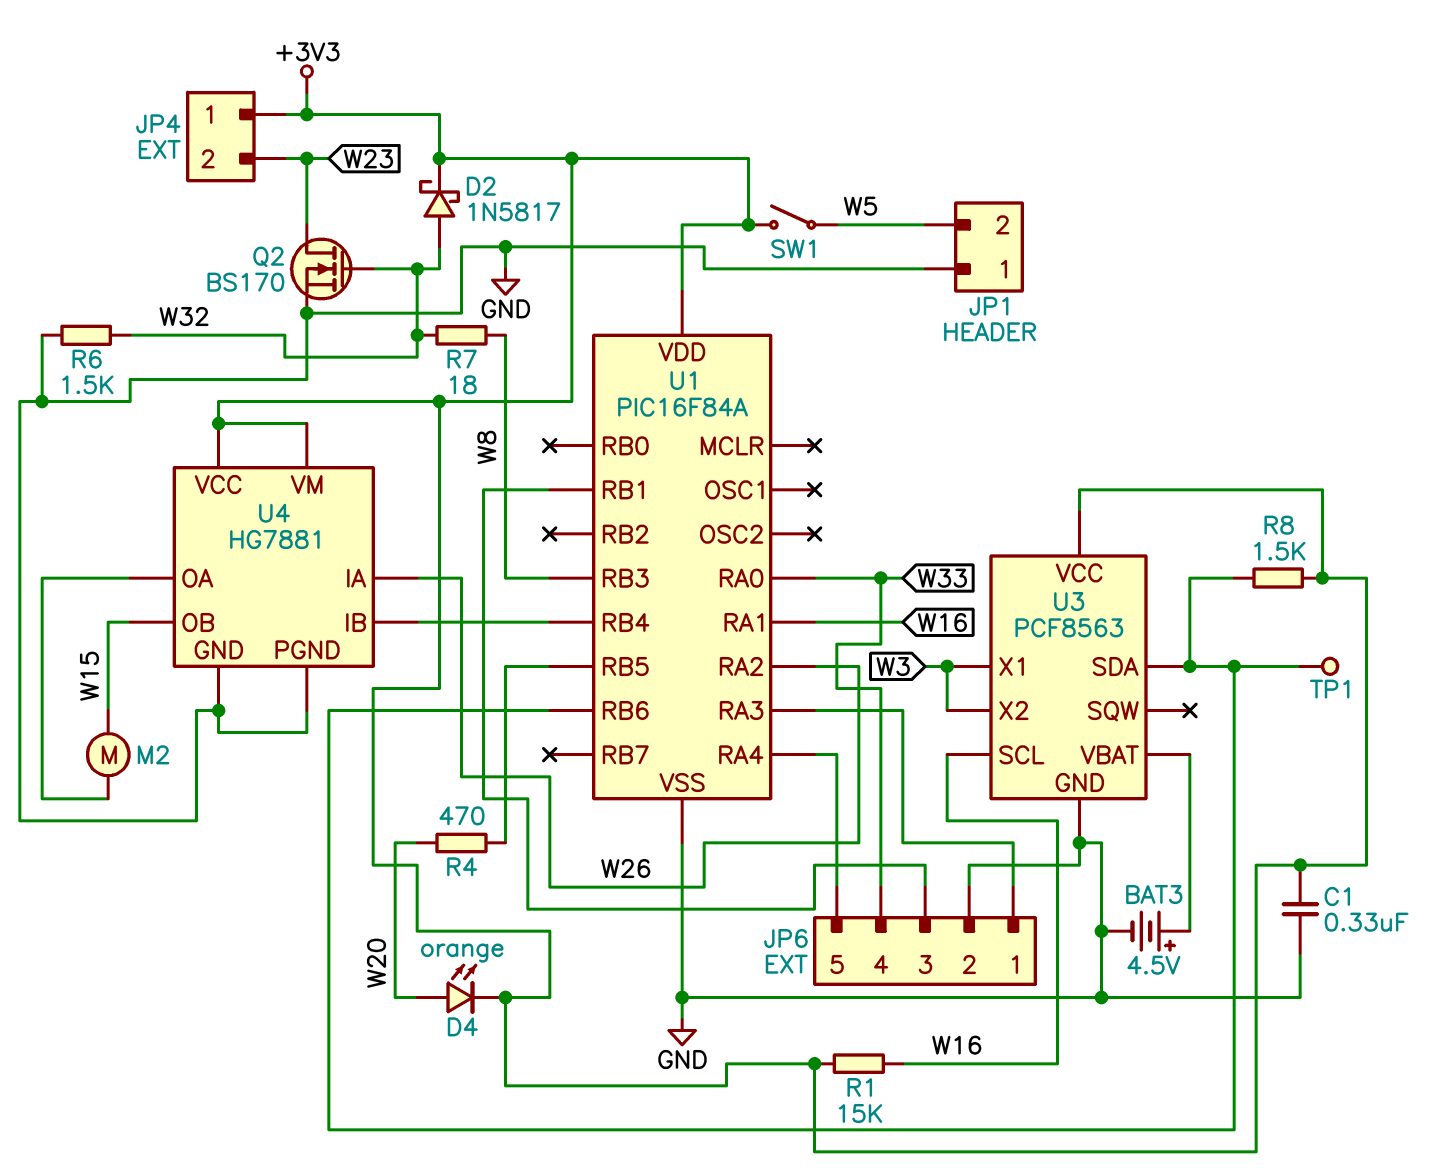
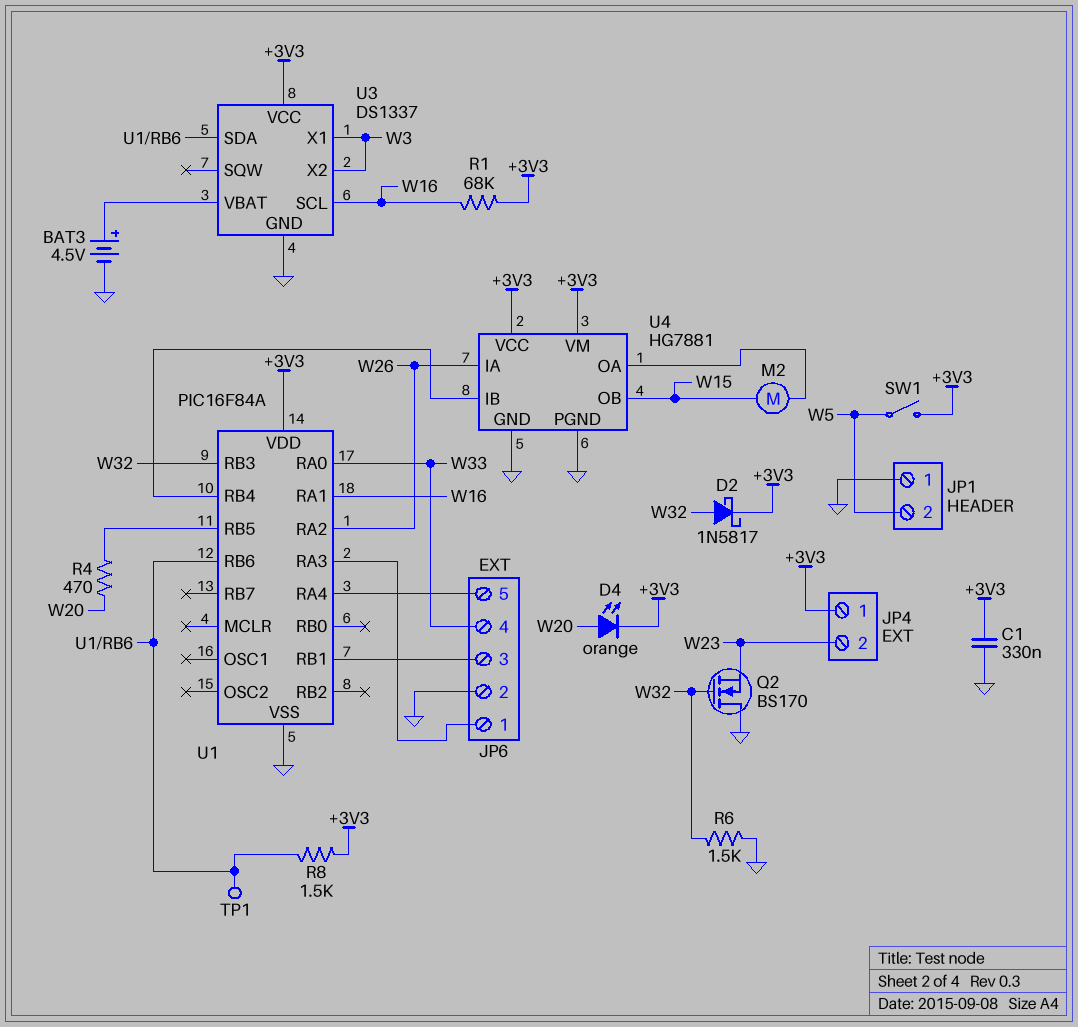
Q2: NMOS BS170 (G W32, D W23, S GND) -> NMOS BS170 (G W32, D GND, S W23)
R1: 15k (+3V3, W16) -> 68k (+3V3, W16)
R7: 18 (W8, W32) -> none
U1 pin RB3: W8 -> W32
U3: PCF8563 -> DS1337

